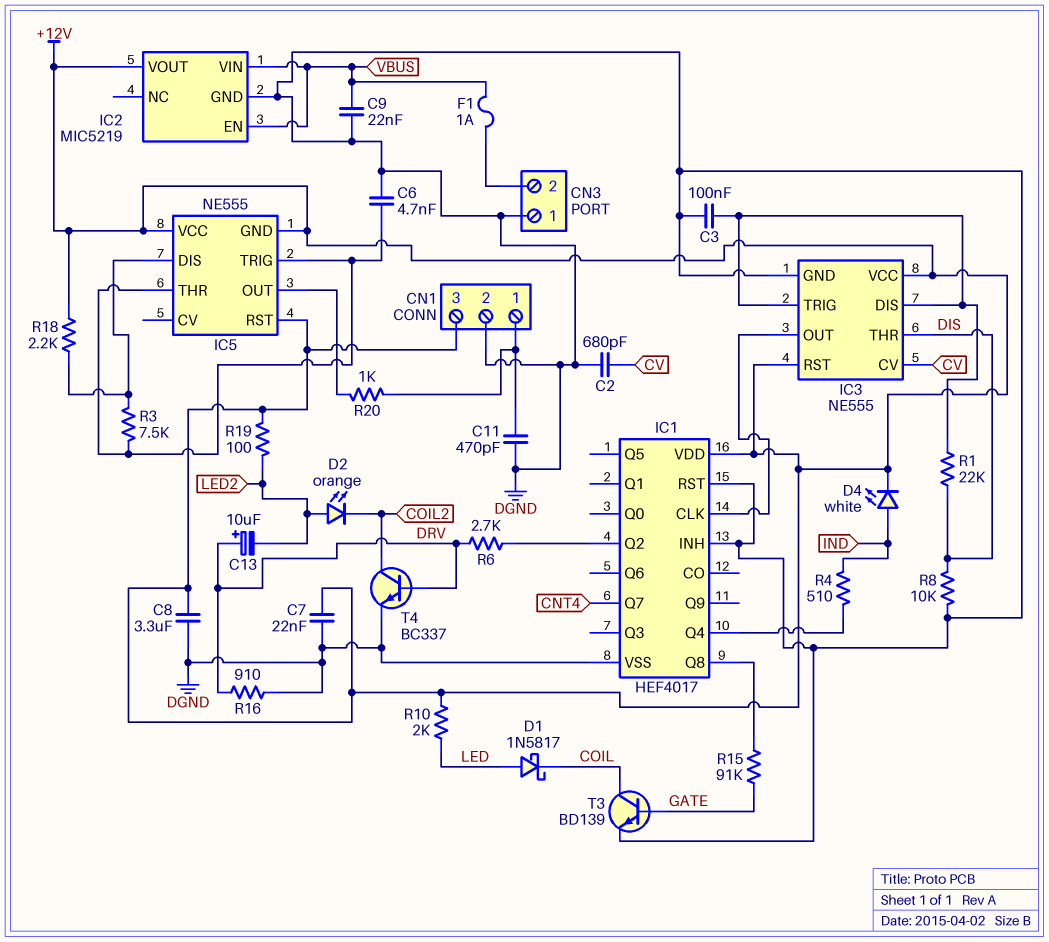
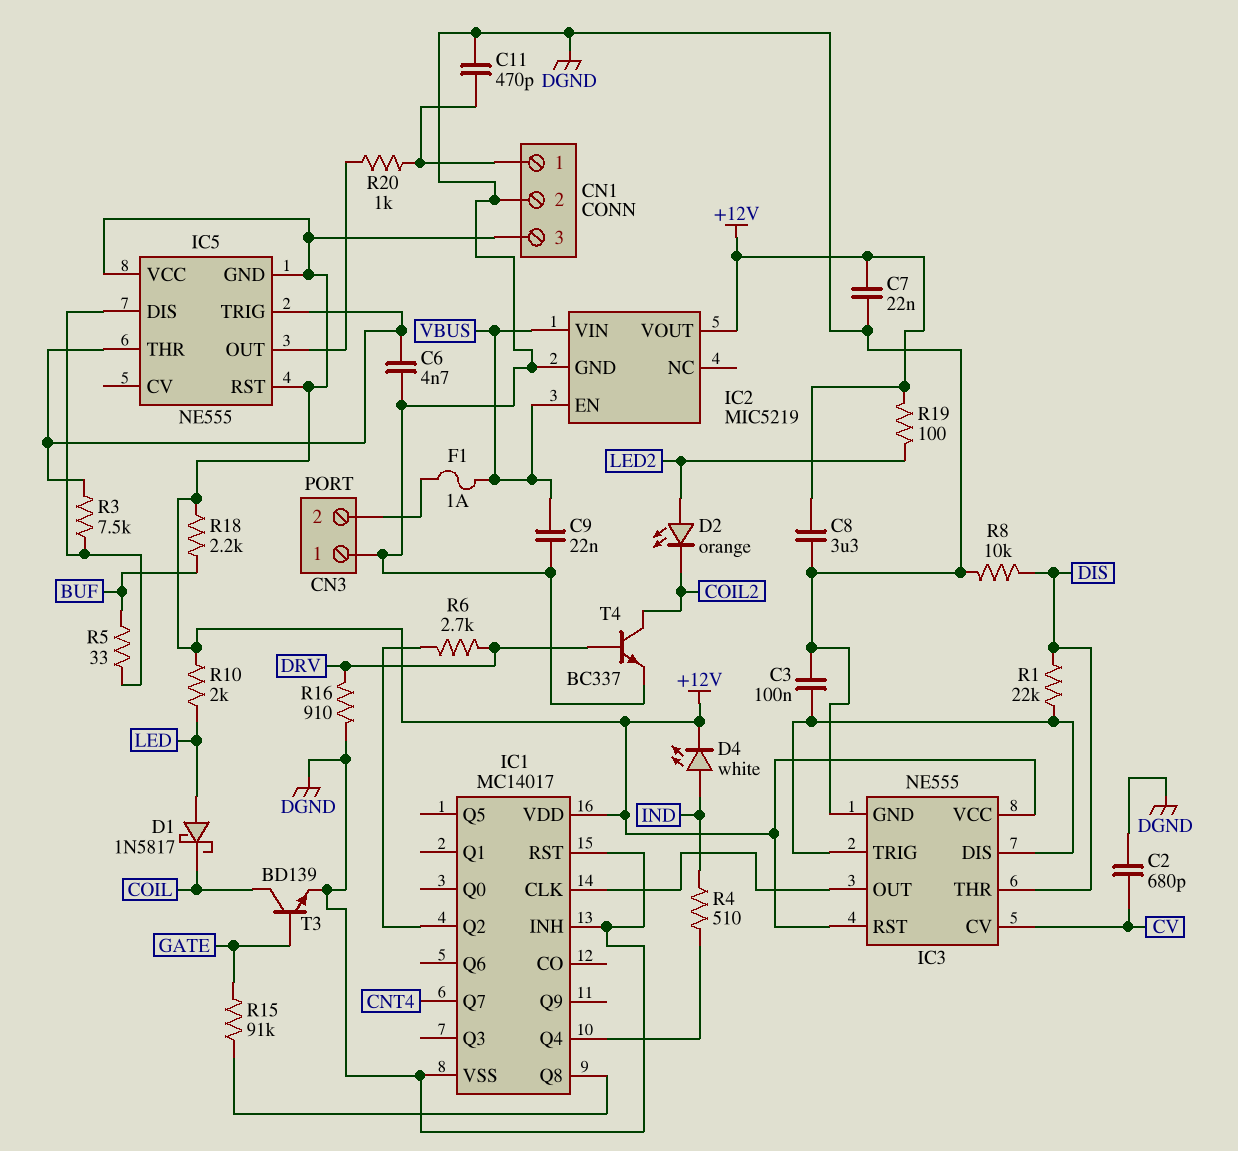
C13: 10uF (plus DRV, minus LED2) -> none
IC1: HEF4017 -> MC14017
R5: none -> 33 (BUF, IC5/DIS)
R18: 2.2k (+12V, IC5/DIS) -> 2.2k (+12V, BUF)

